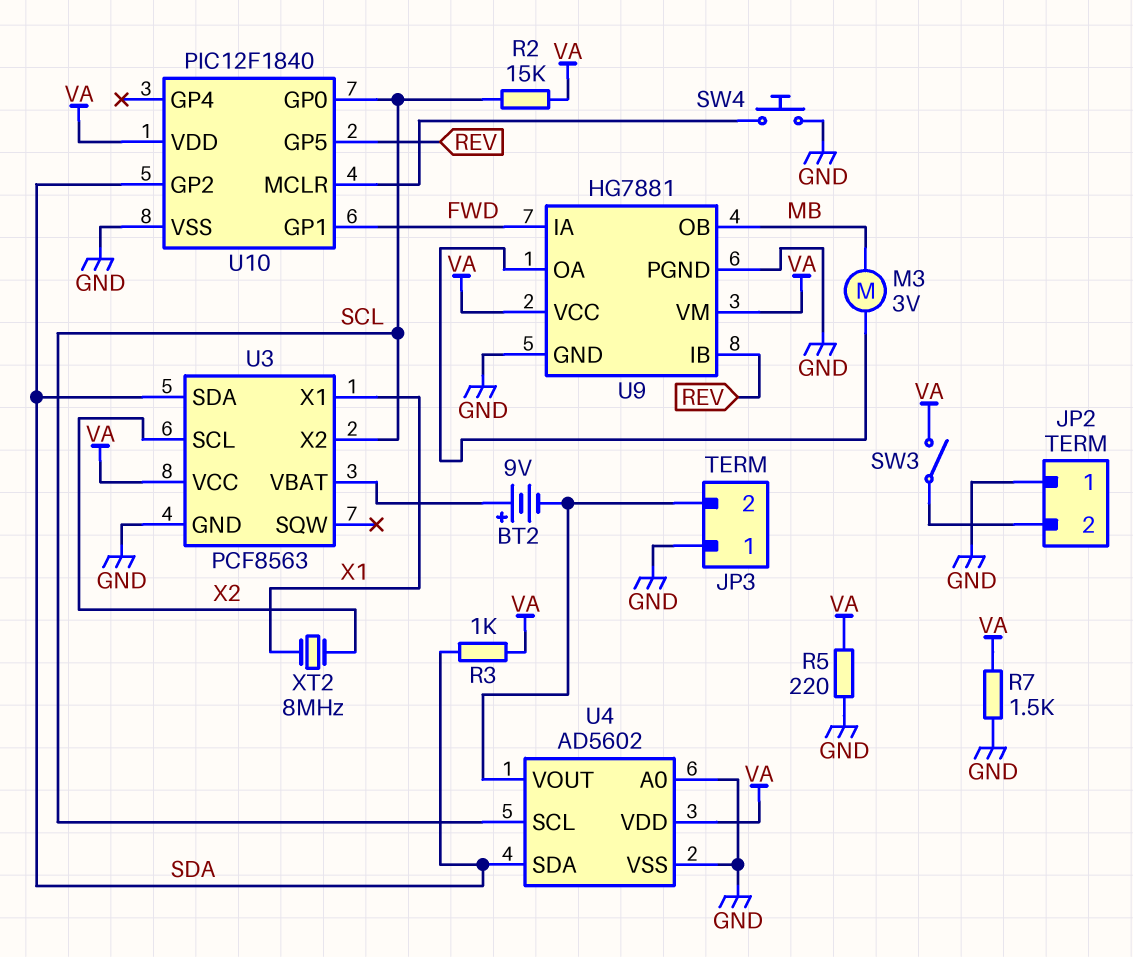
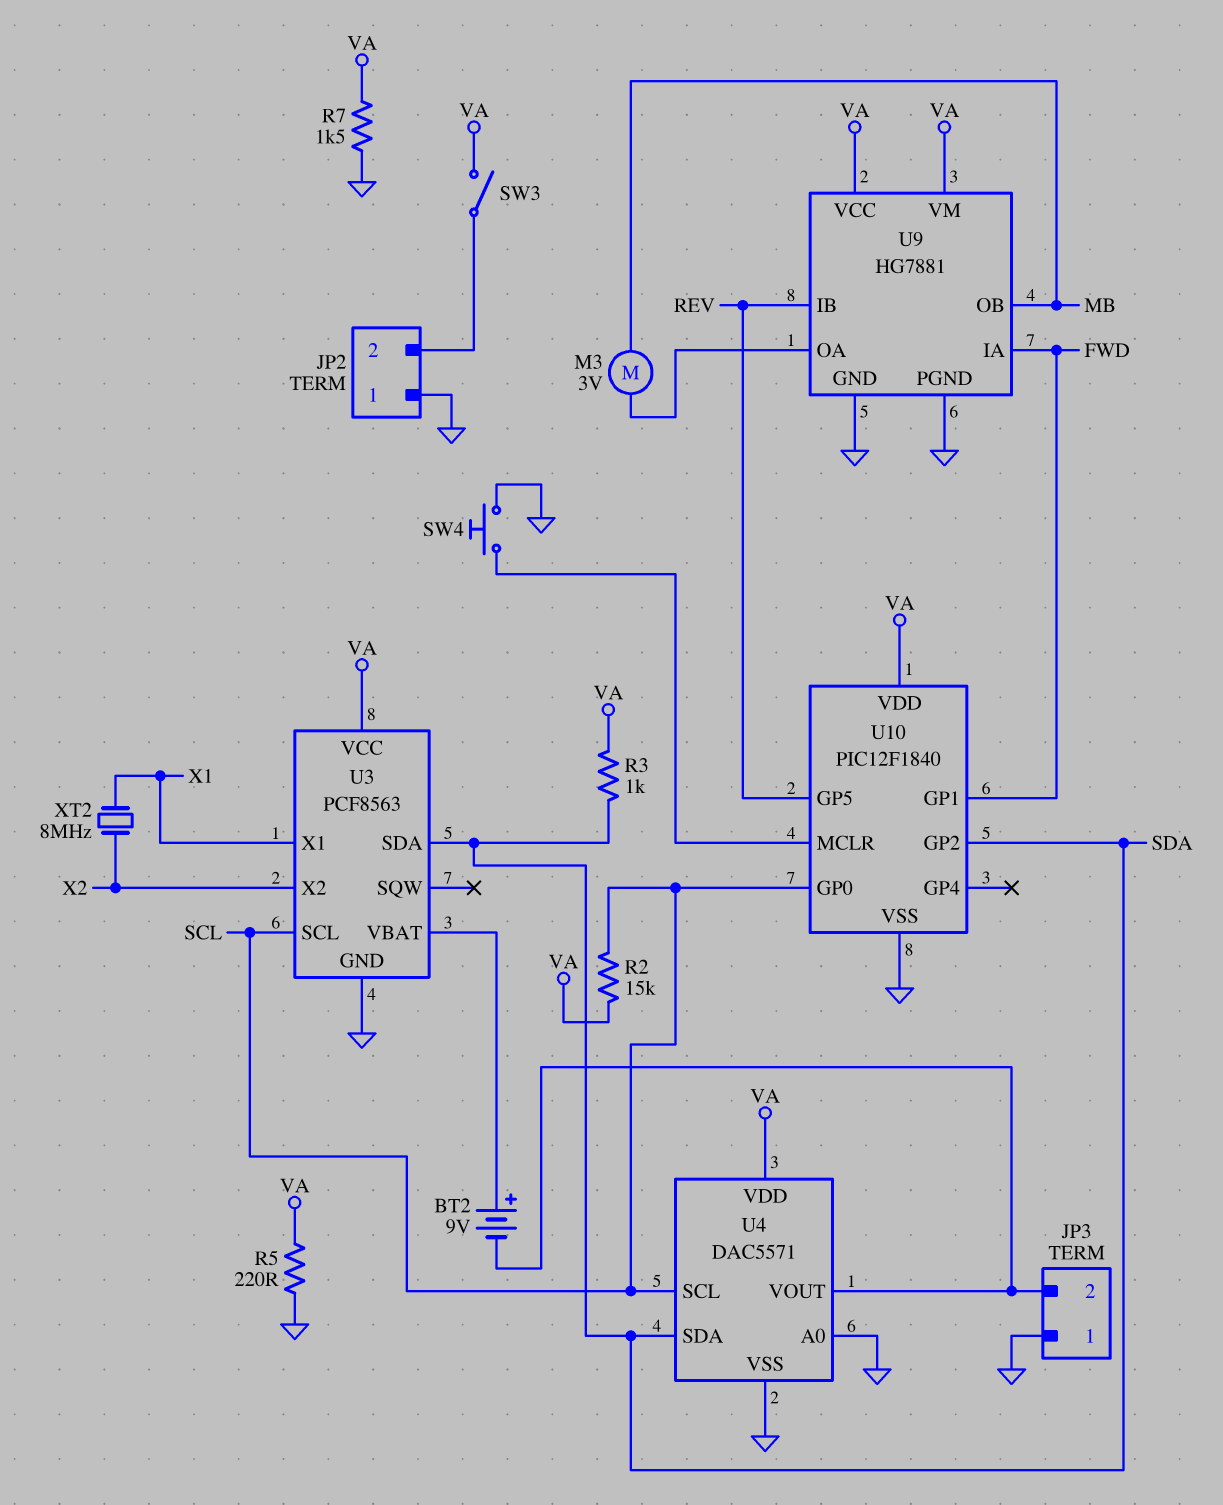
U3 pin SCL: X2 -> SCL
U3 pin X2: SCL -> X2
U4: AD5602 -> DAC5571

